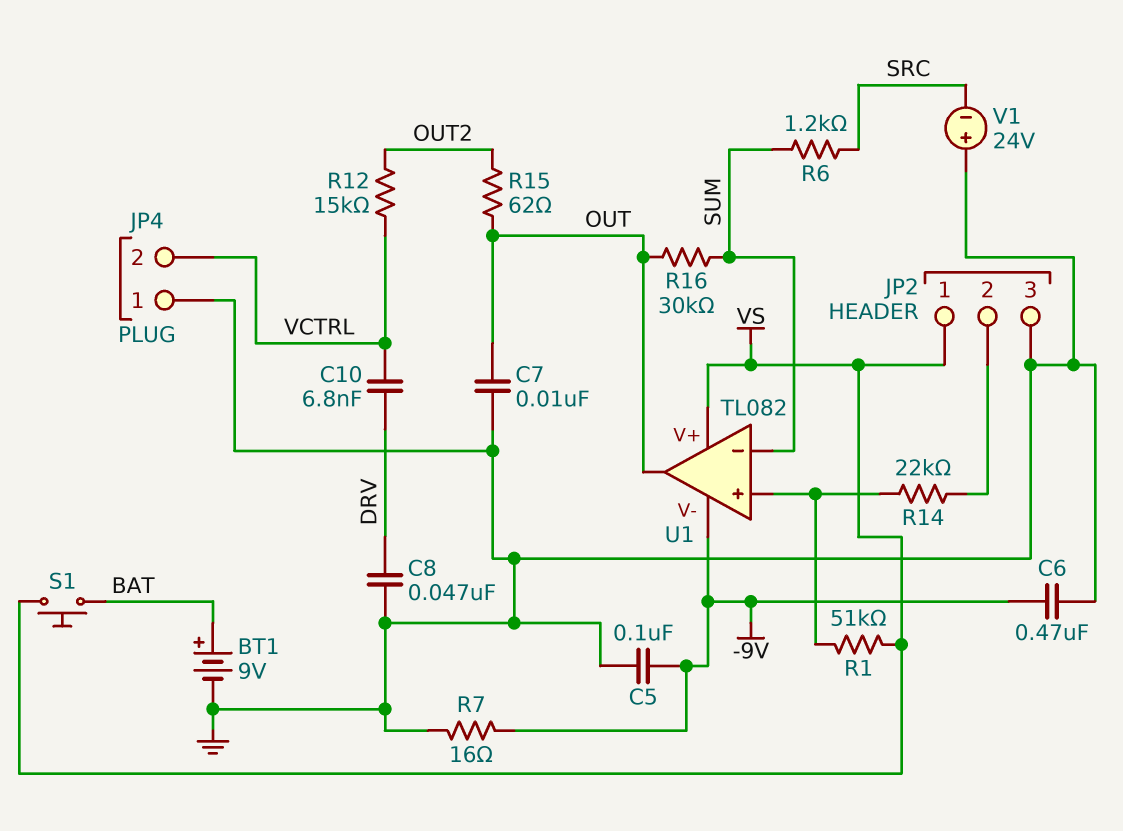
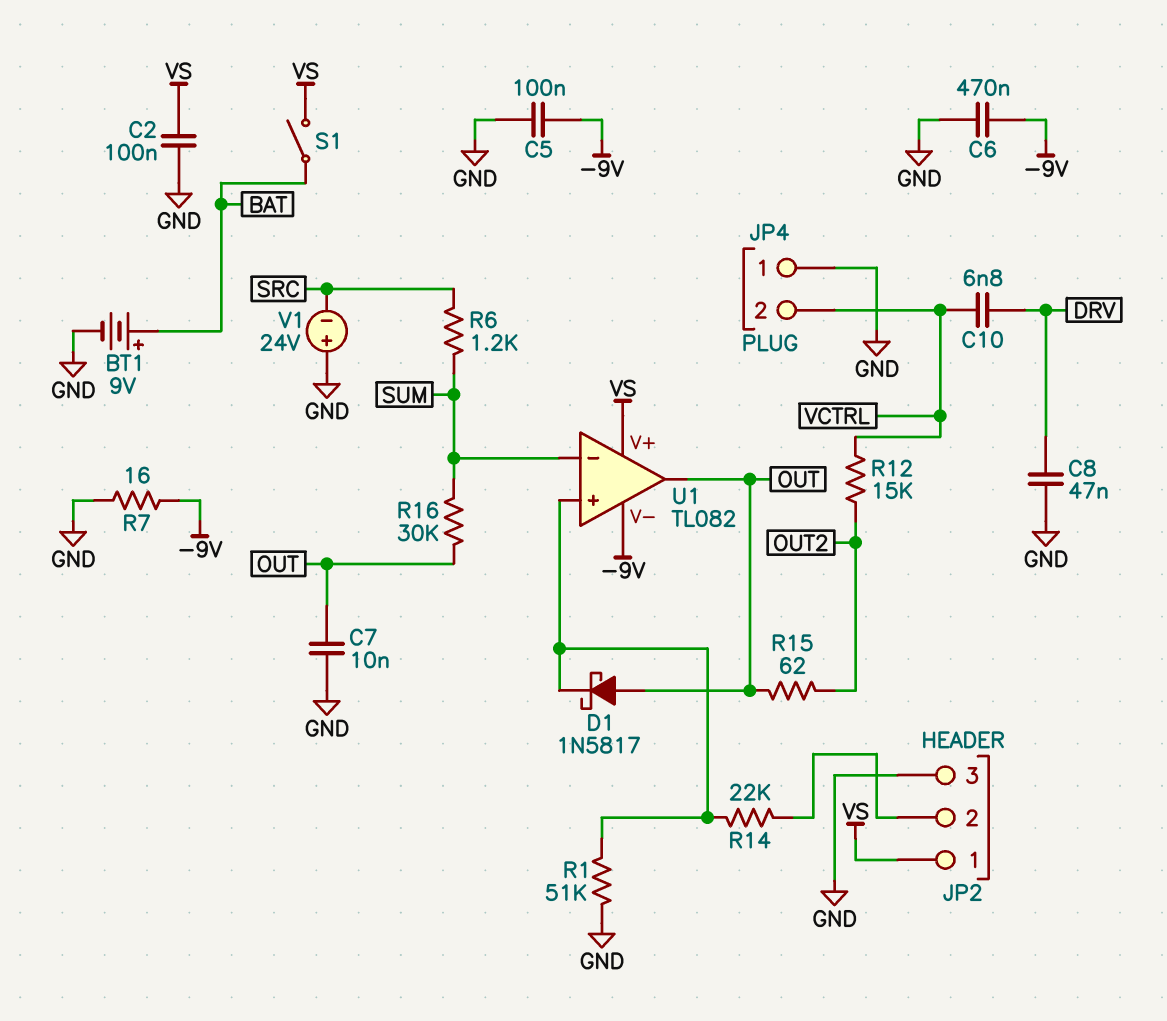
C2: none -> 100nF (GND, VS)
D1: none -> schottky 1N5817 (A OUT, K U1/in+)
R1: 51k (U1/in+, VS) -> 51k (GND, U1/in+)
S1: button (BAT, VS) -> switch (BAT, VS)

